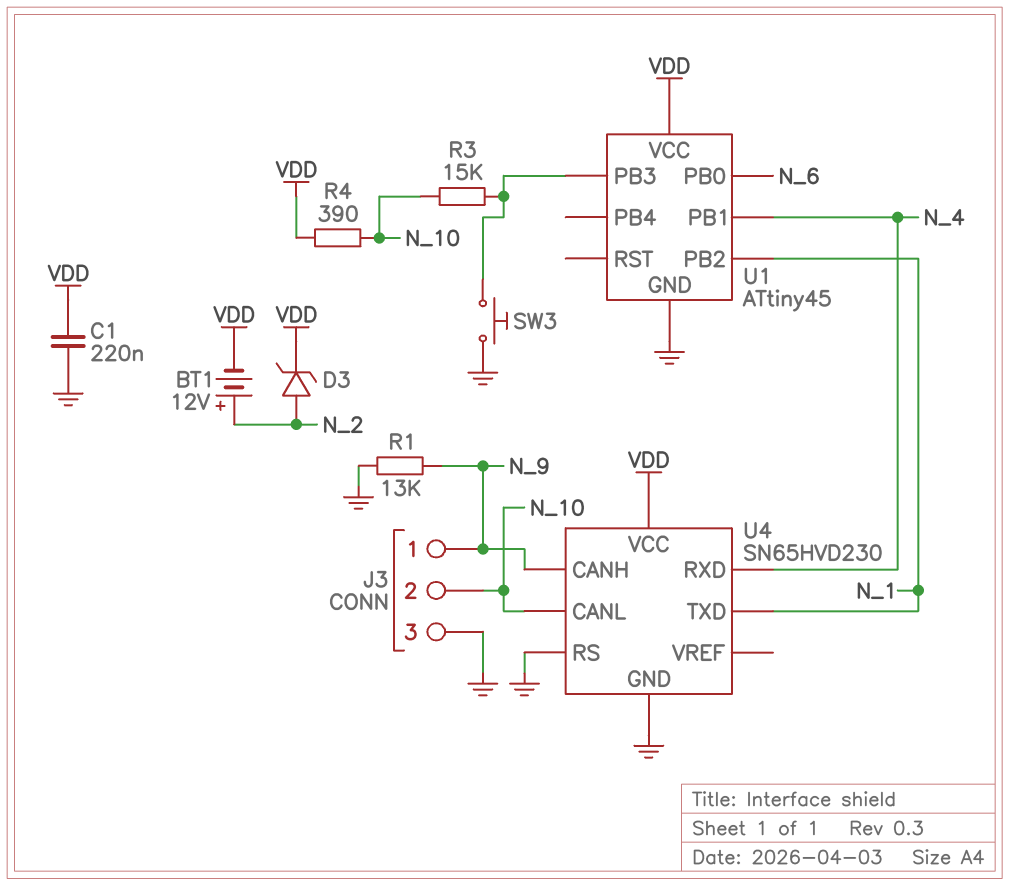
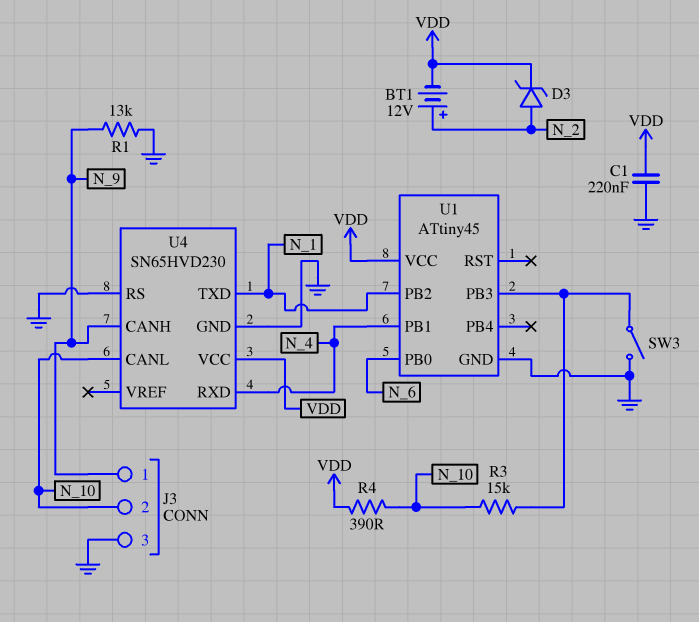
SW3: button (GND, U1/PB3) -> switch (GND, U1/PB3)

